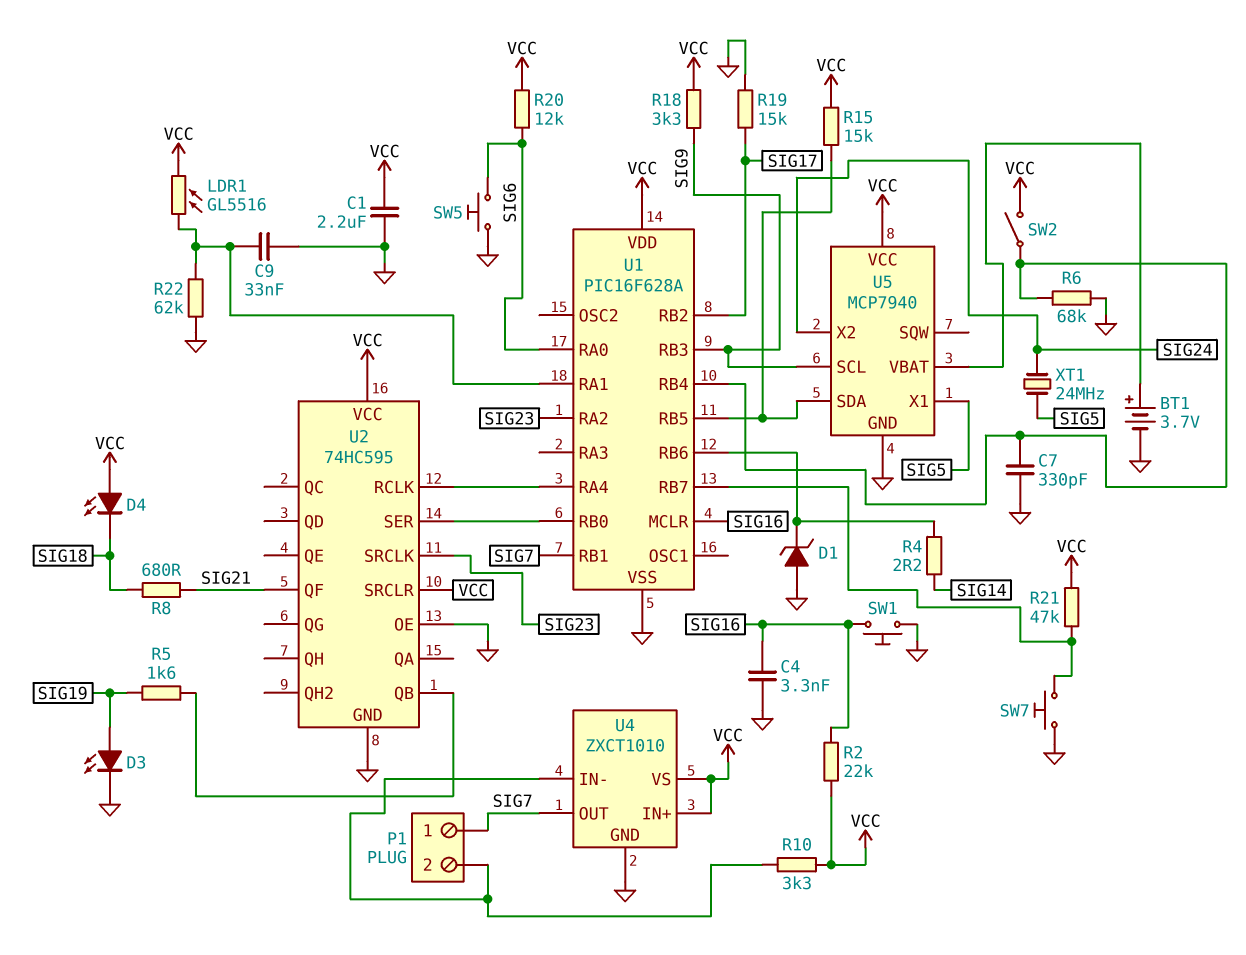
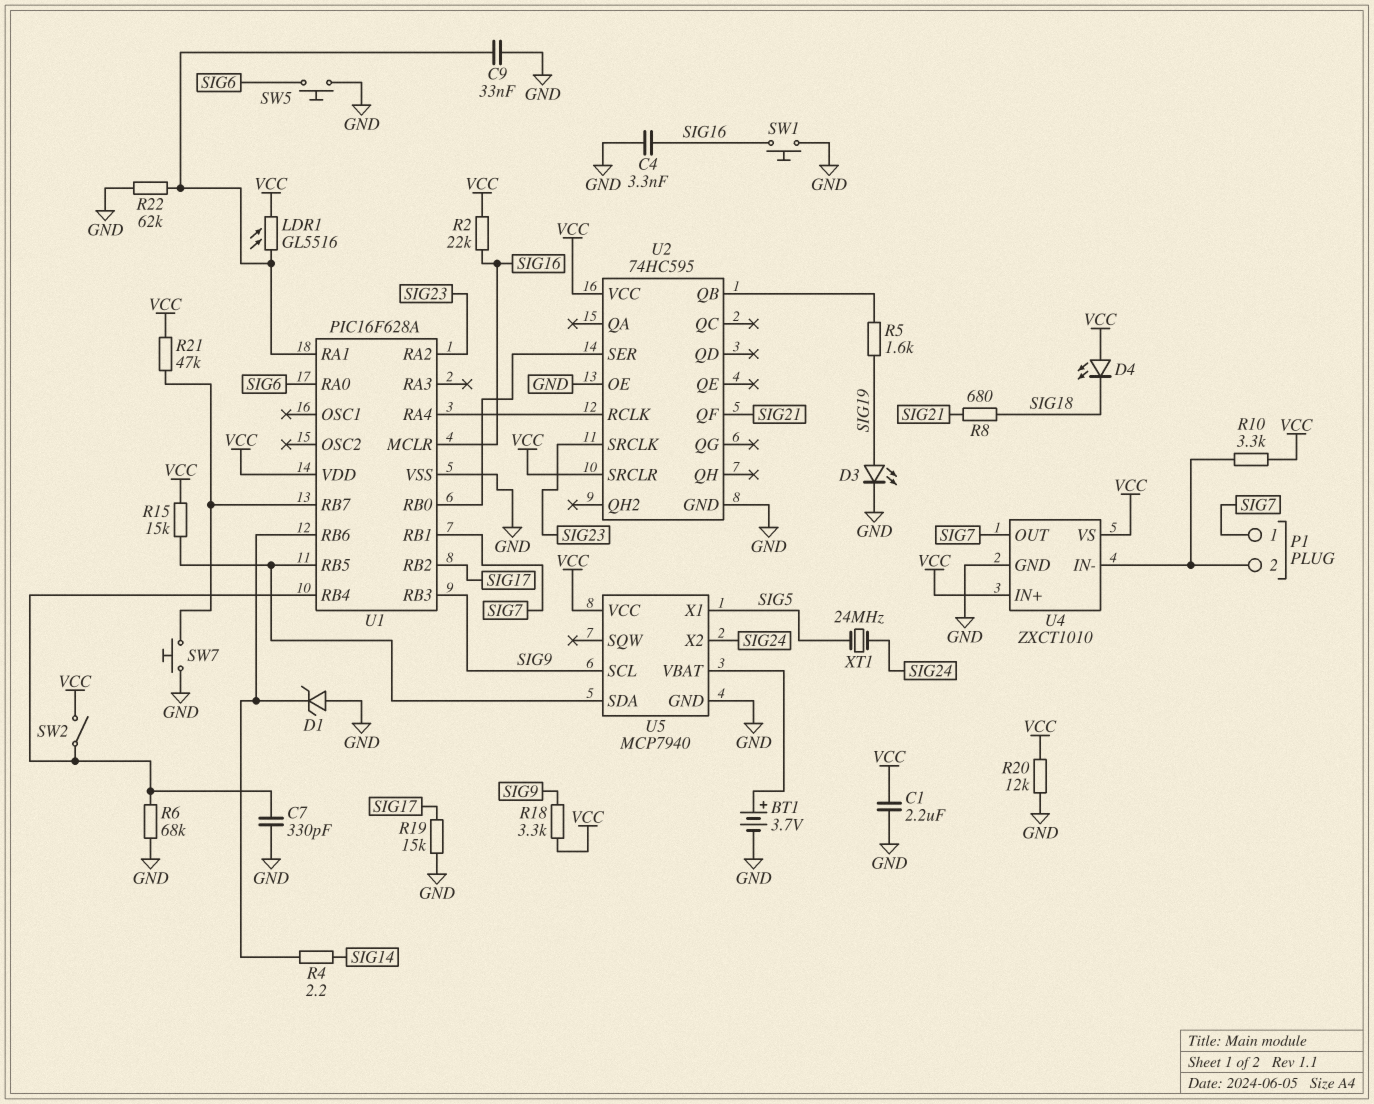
R20: 12k (SIG6, VCC) -> 12k (GND, VCC)

